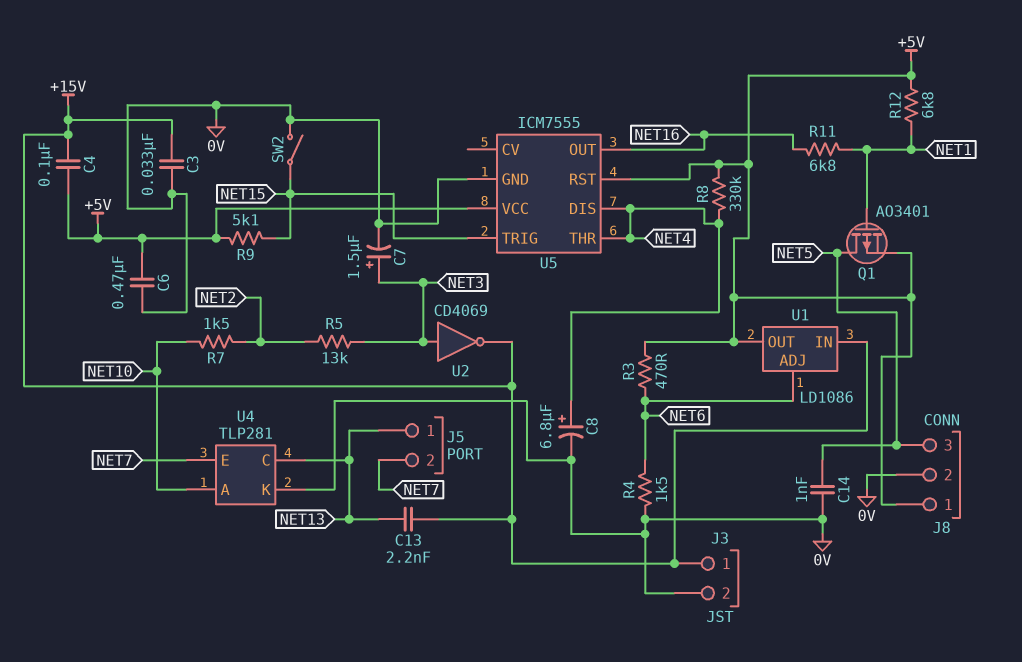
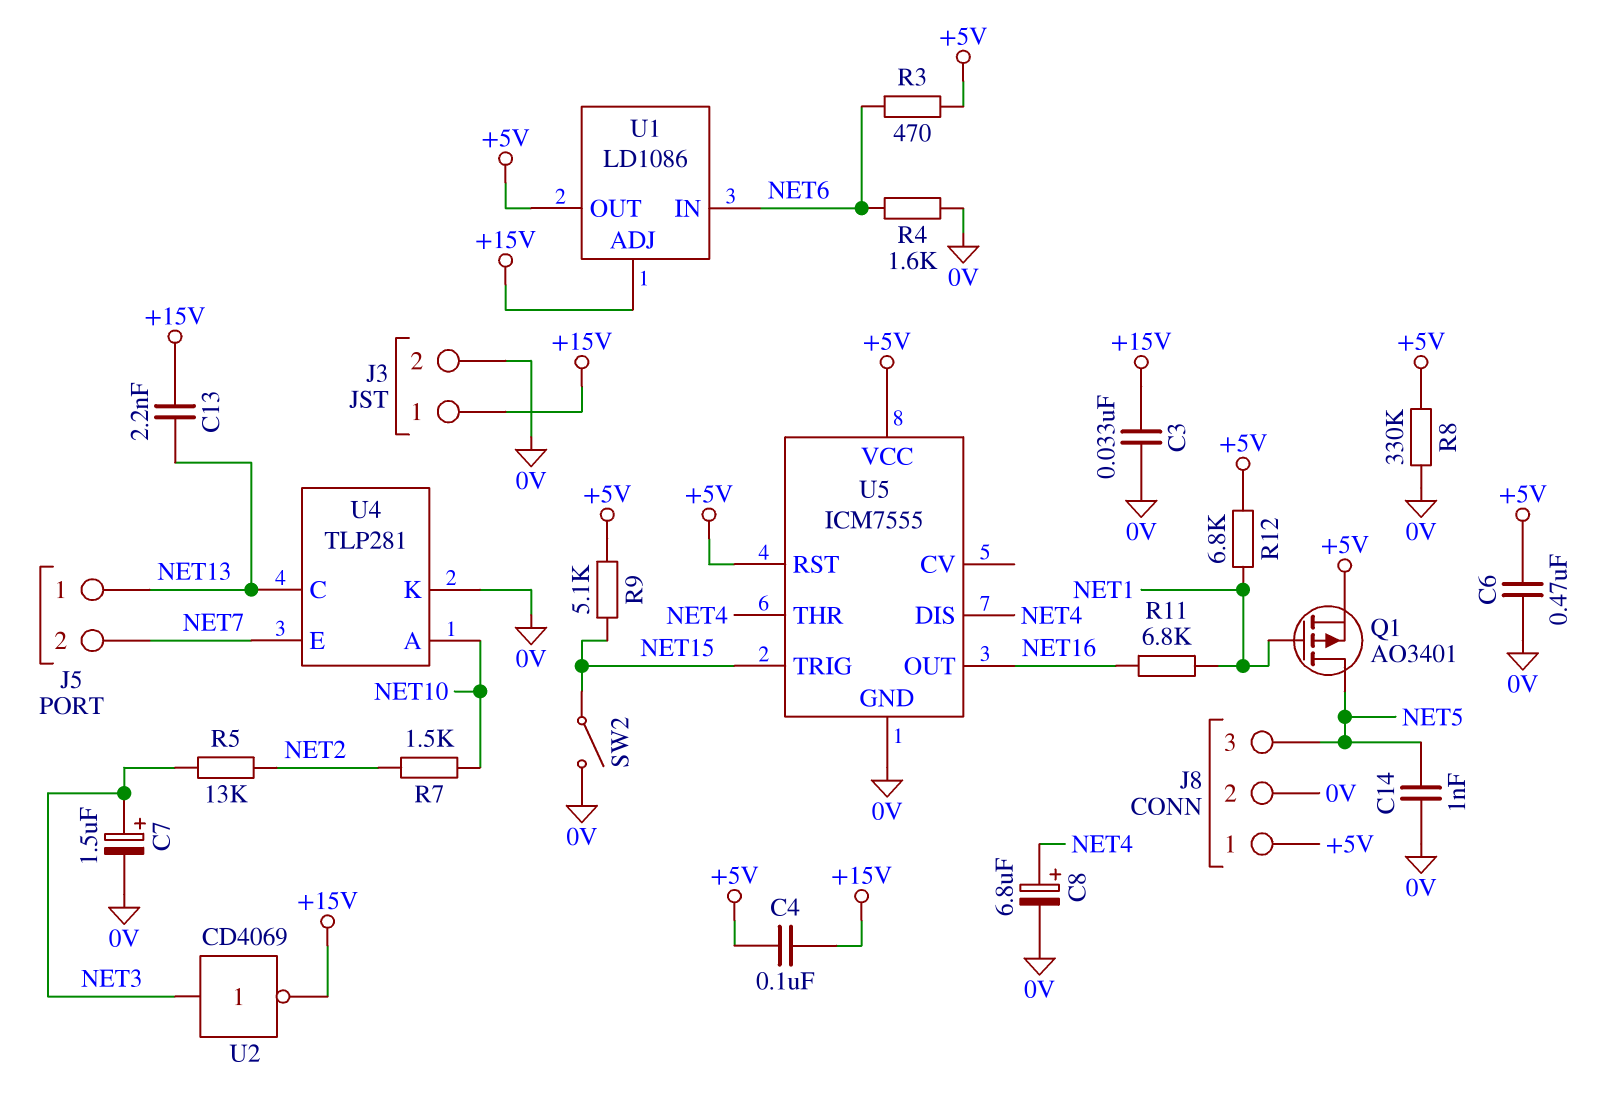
R4: 1.5k (0V, NET6) -> 1.6k (0V, NET6)
R8: 330k (+5V, NET4) -> 330k (+5V, 0V)
U1 pin ADJ: NET6 -> +15V
U1 pin IN: +15V -> NET6

